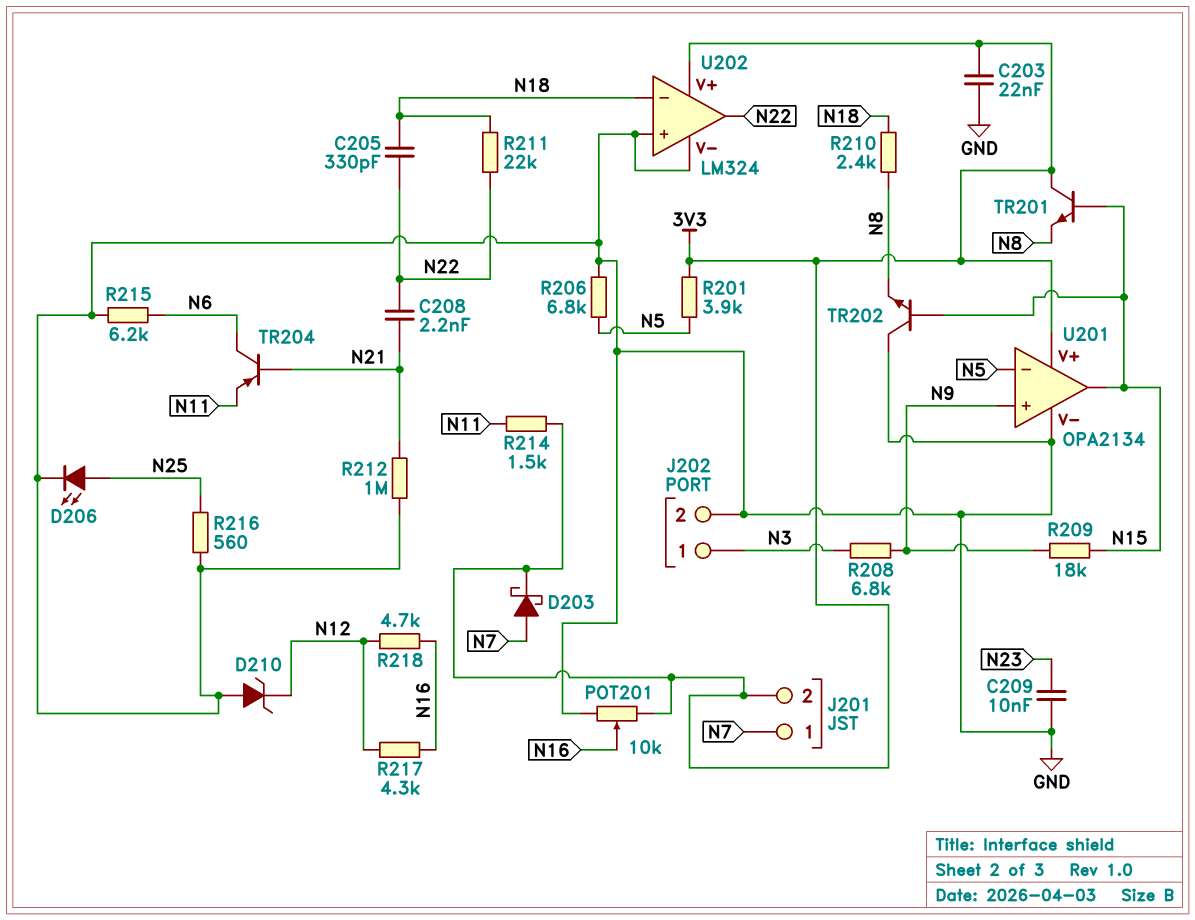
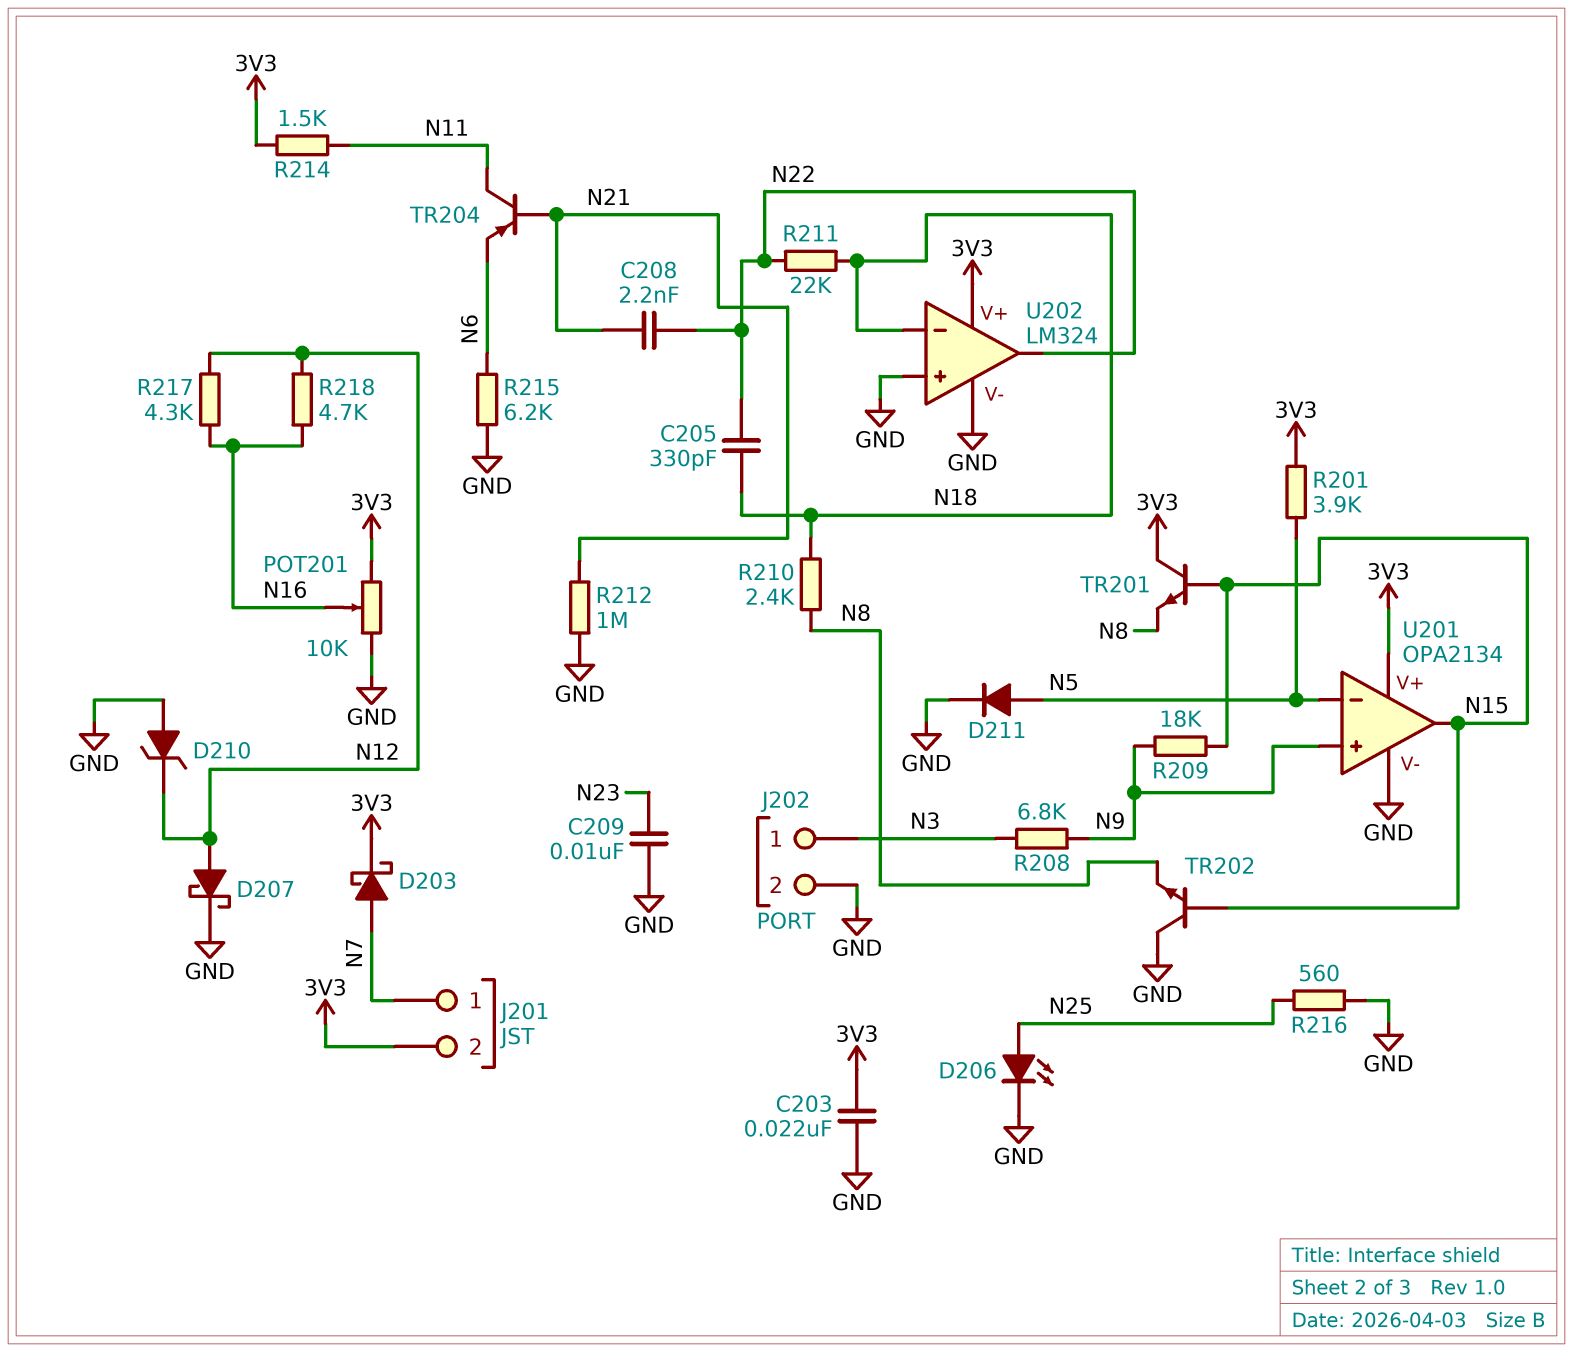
D207: none -> schottky (A N12, K GND)
D211: none -> diode (A N5, K GND)
R206: 6.8k (GND, N5) -> none
TR204: PNP (B N21, C N6, E N11) -> PNP (B N21, C N11, E N6)

